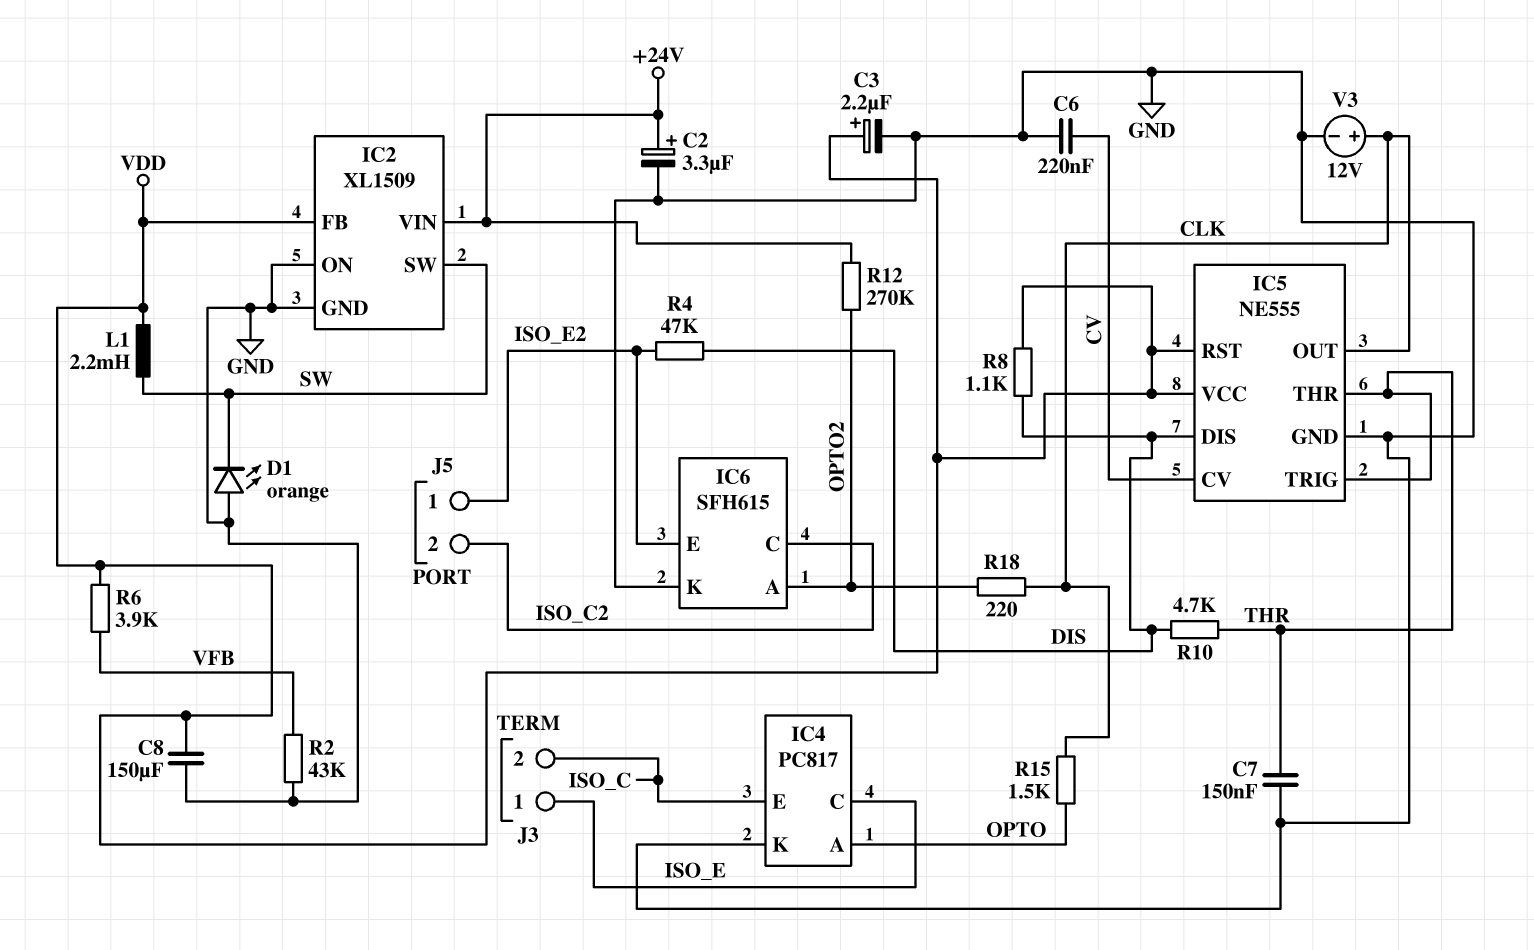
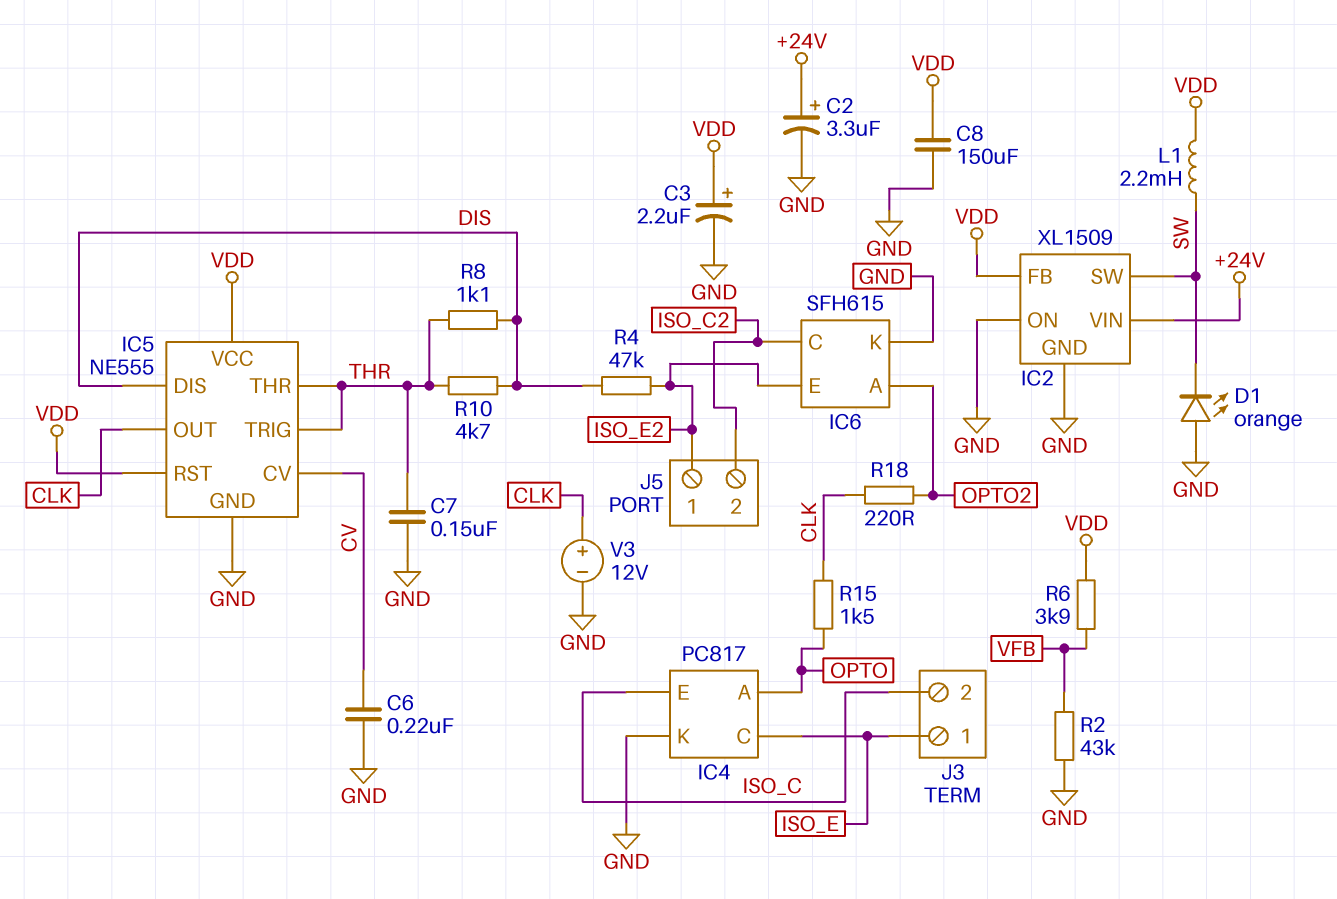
R8: 1.1k (DIS, VDD) -> 1.1k (DIS, THR)
R12: 270k (+24V, OPTO2) -> none

